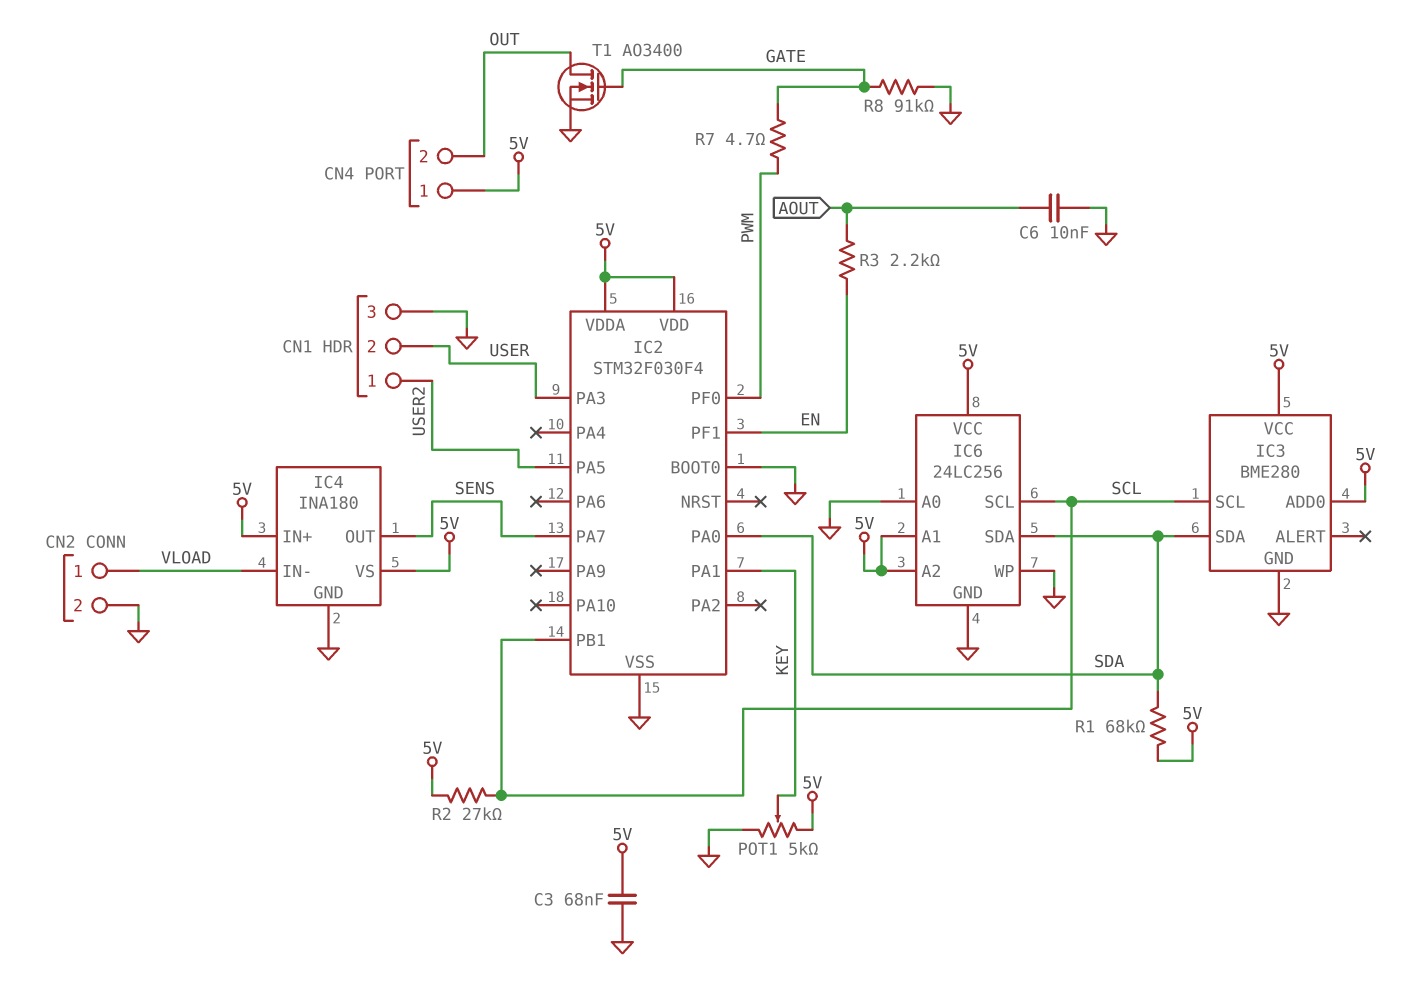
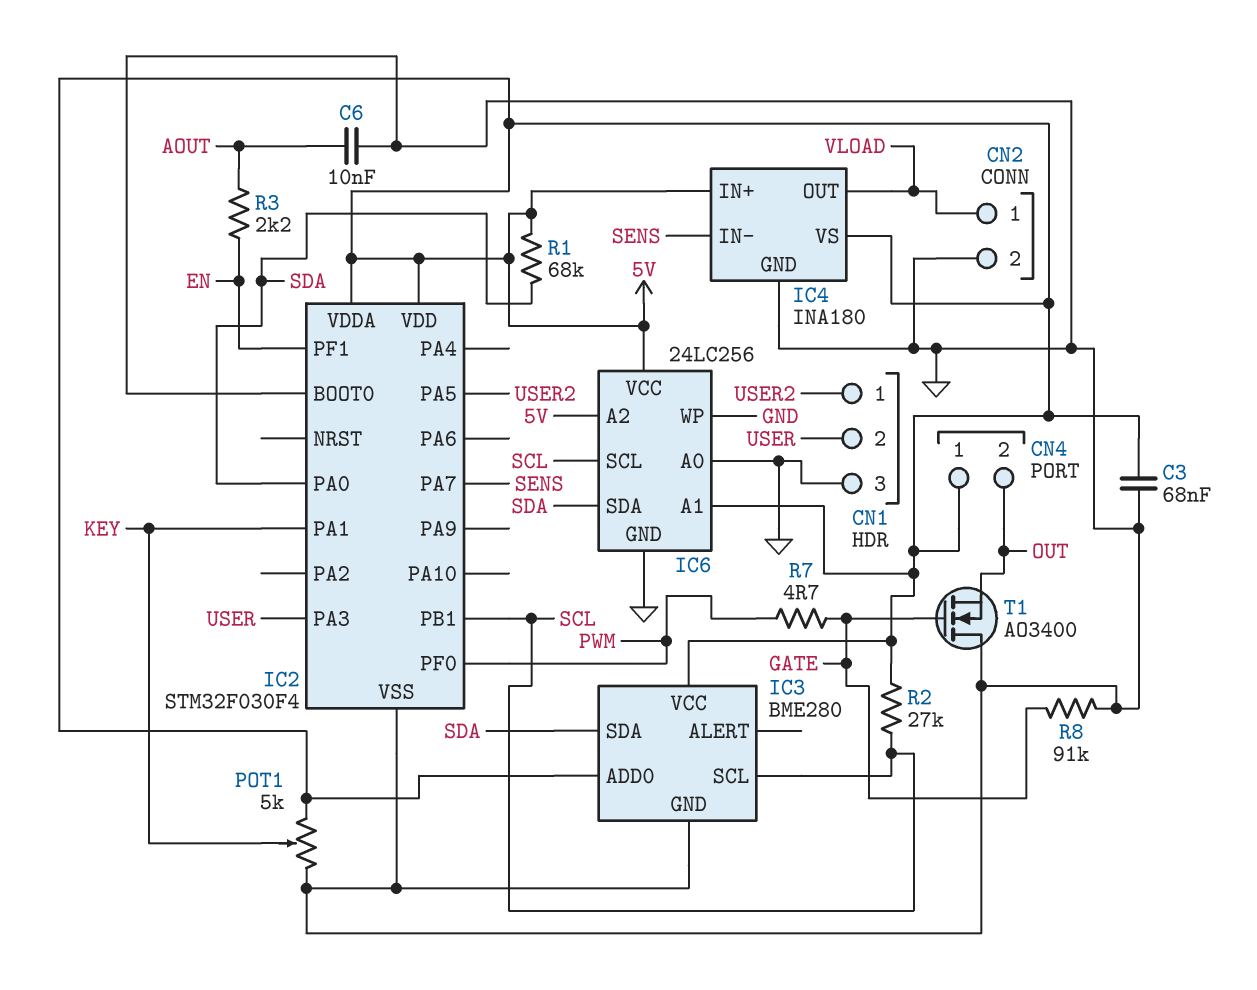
IC4 pin IN-: VLOAD -> SENS
IC4 pin OUT: SENS -> VLOAD
T1: NMOS AO3400 (G GATE, D OUT, S GND) -> NMOS AO3400 (G GATE, D GND, S OUT)

